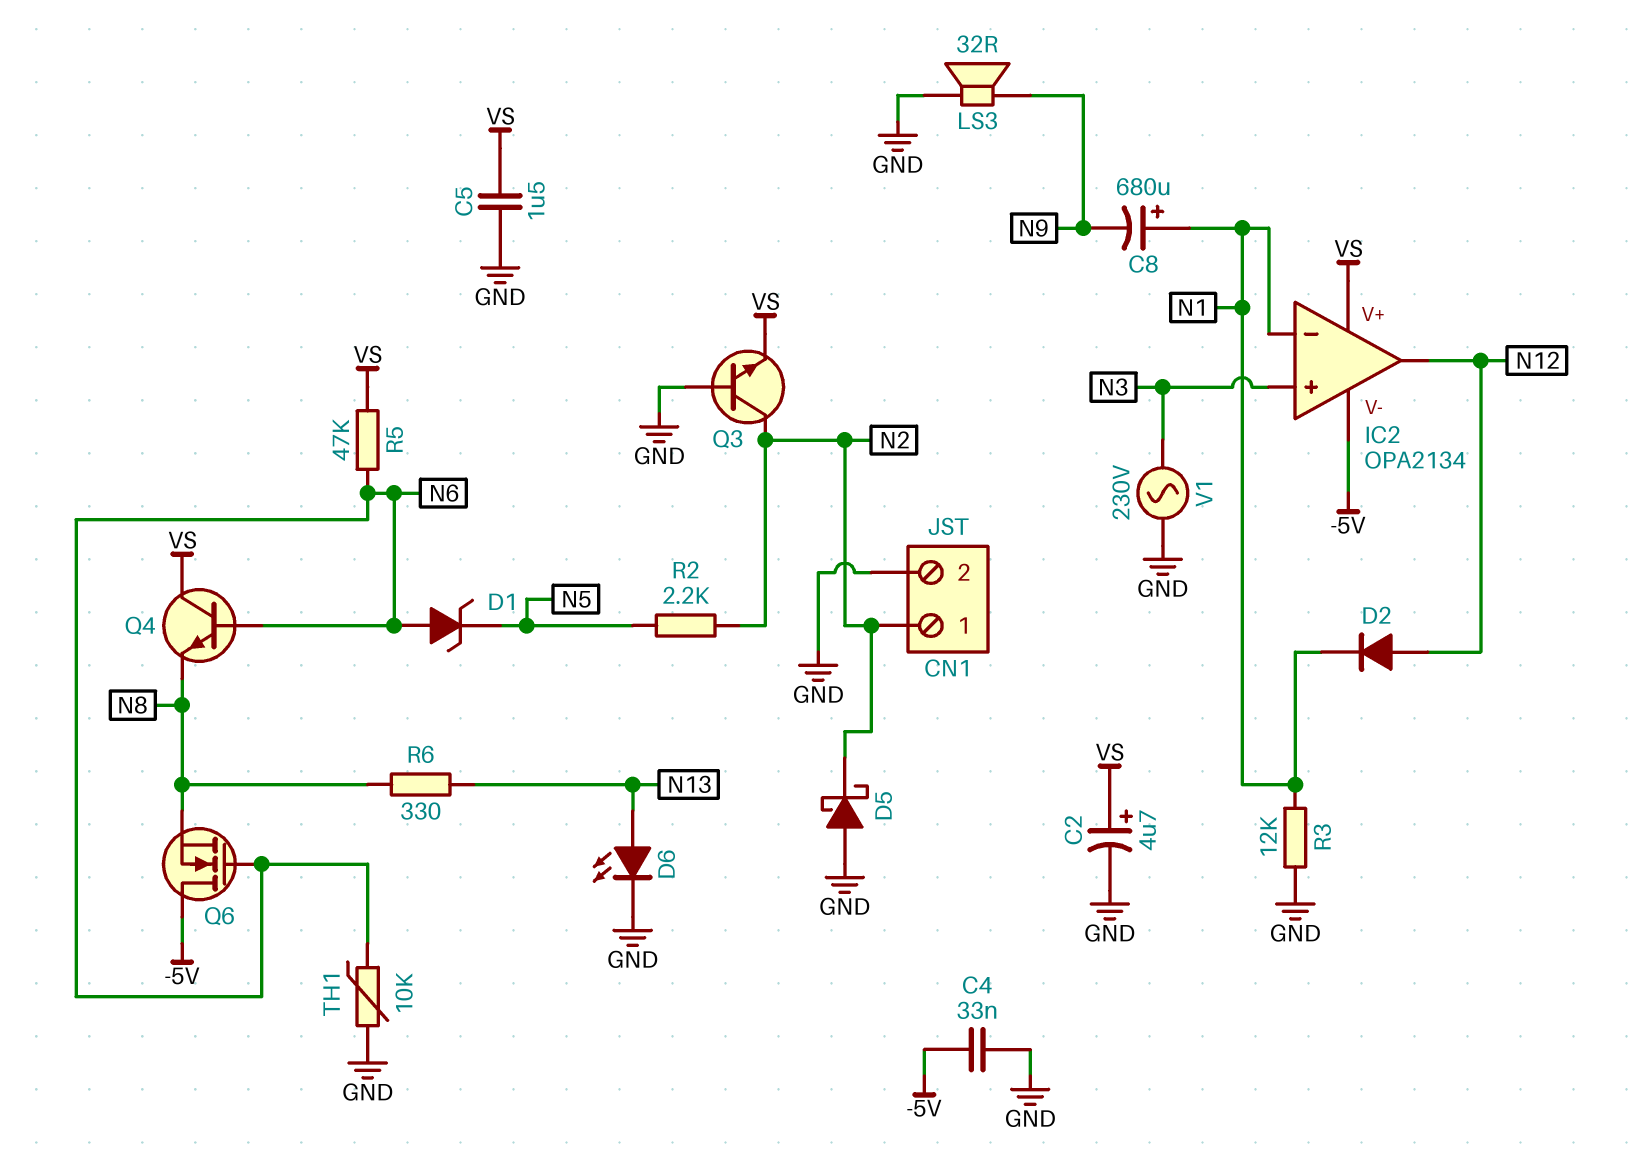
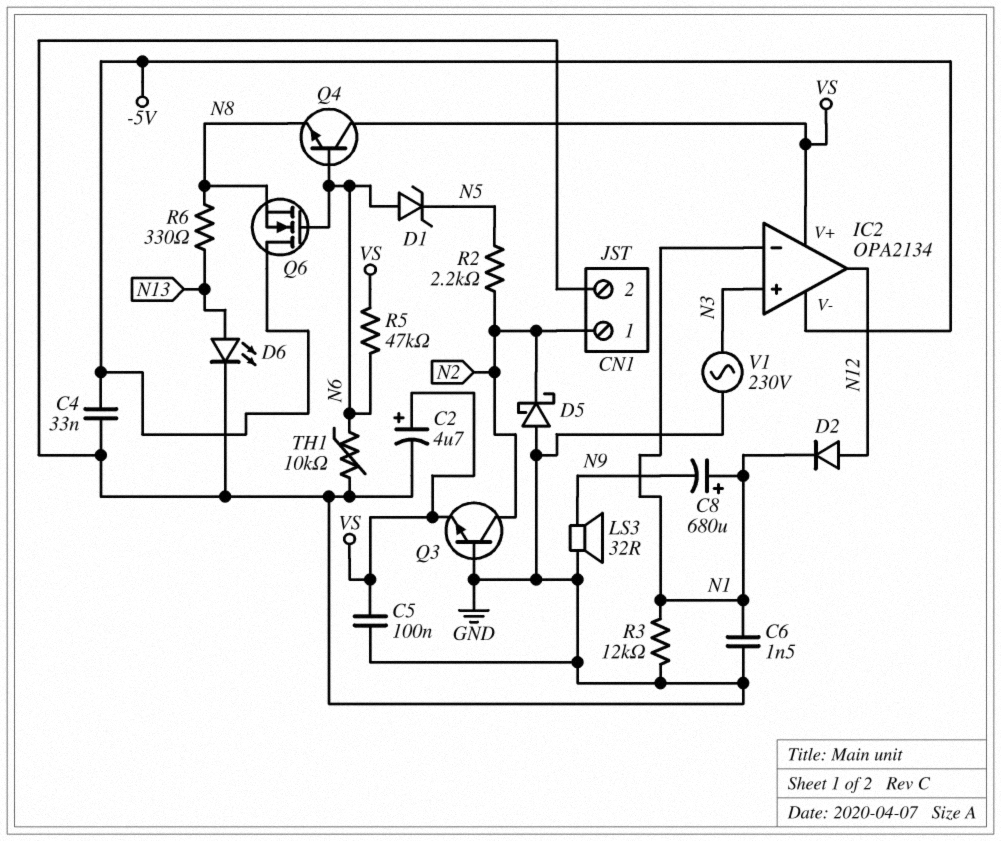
C5: 1.5uF (GND, VS) -> 100nF (GND, VS)
C6: none -> 1.5nF (GND, N1)

